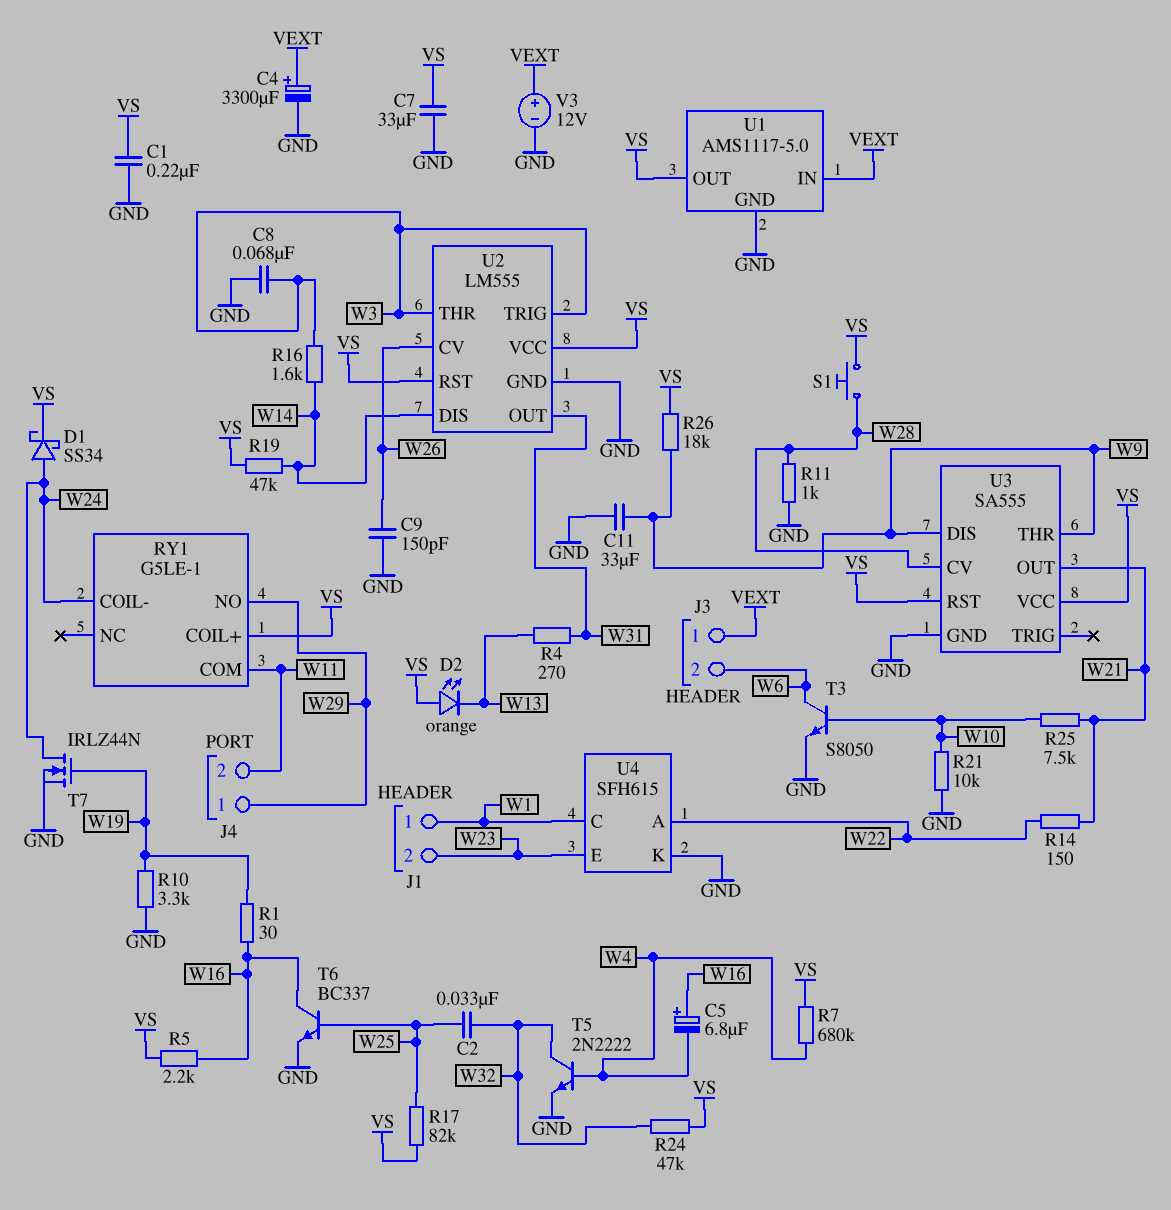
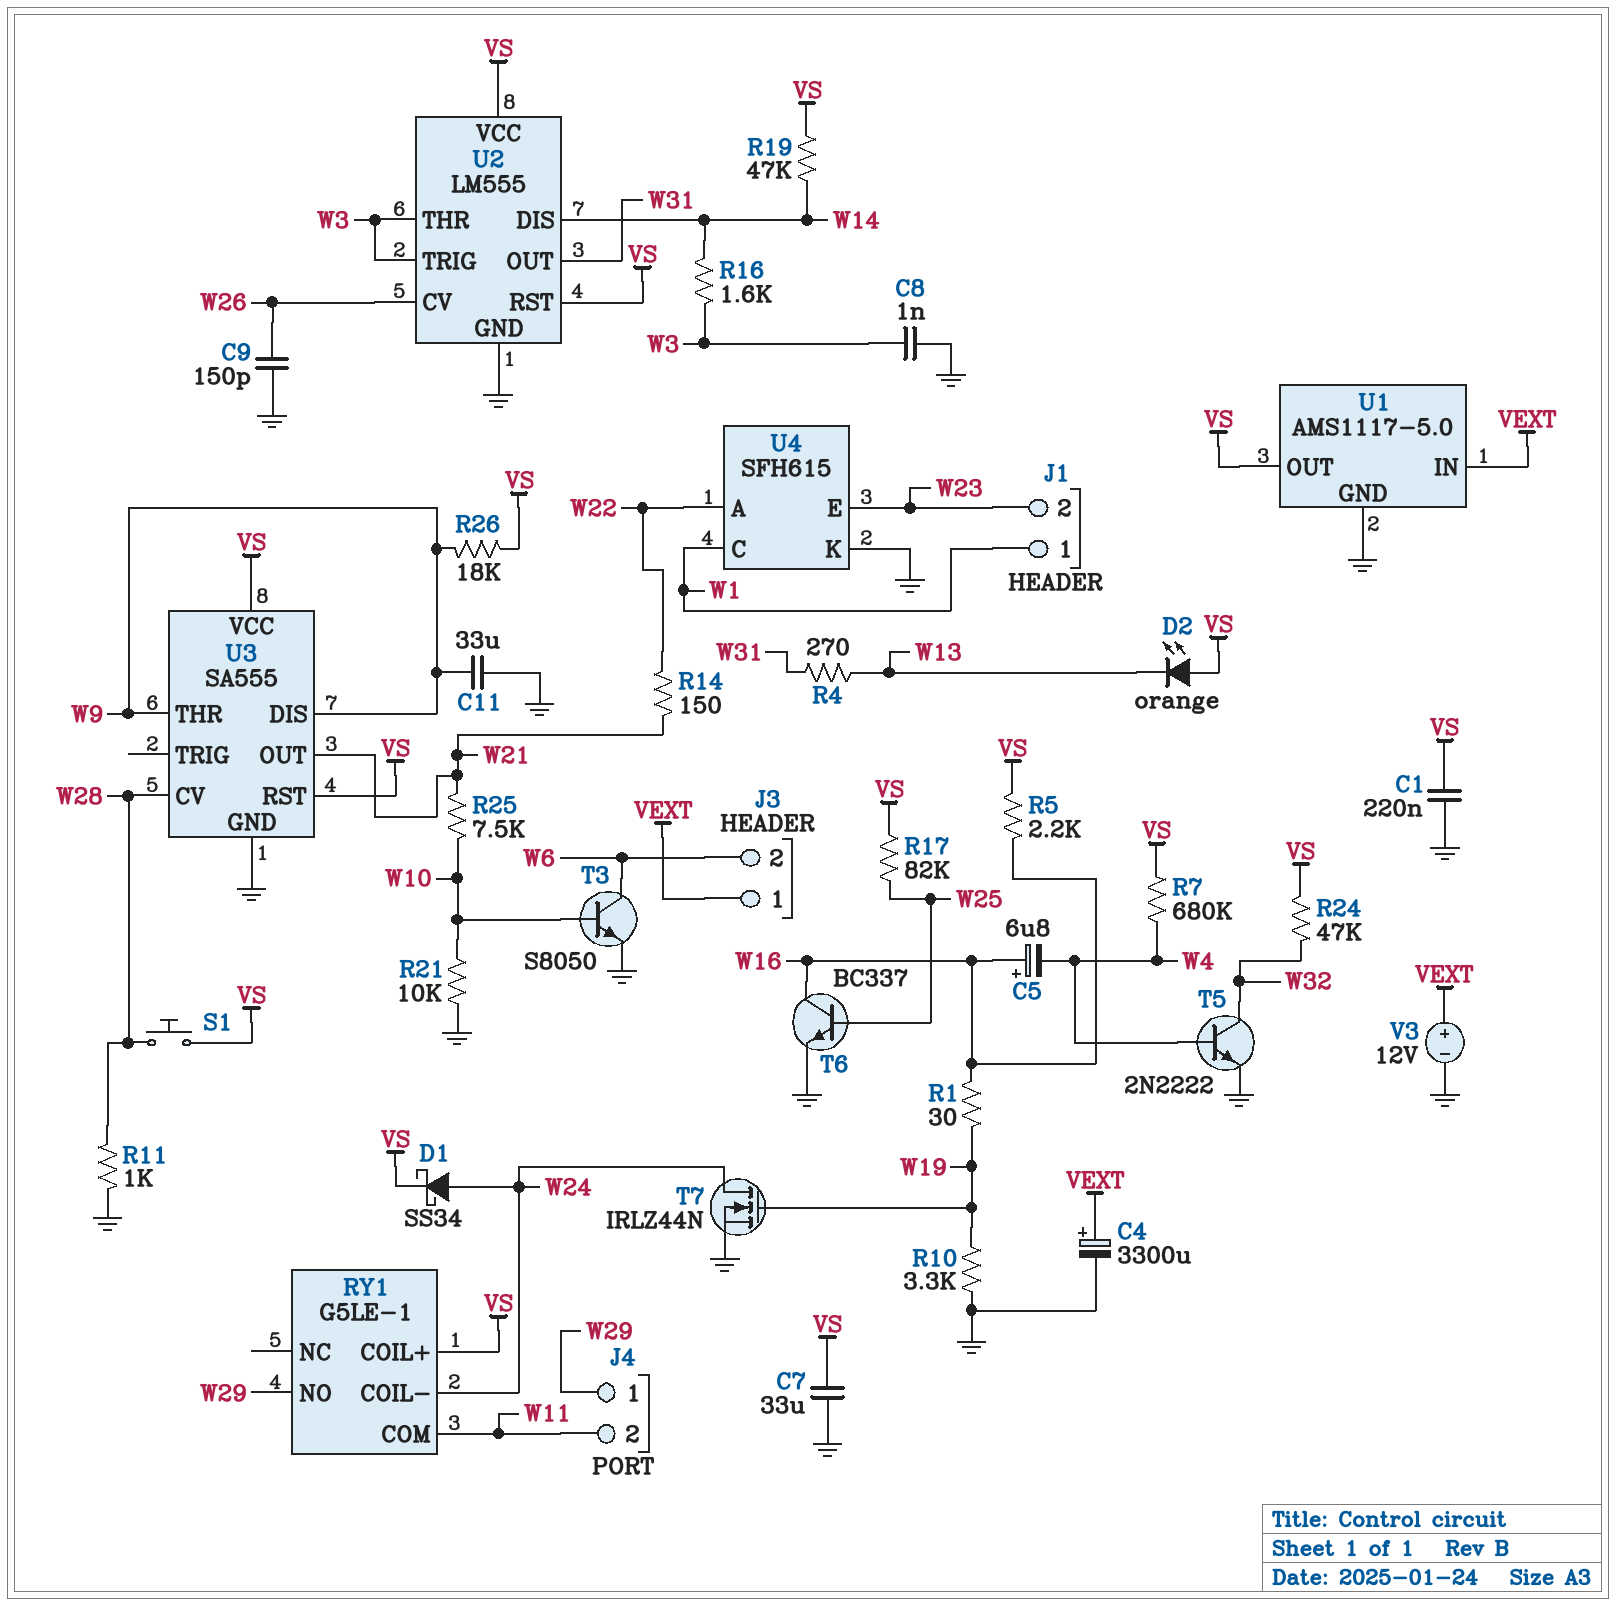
C2: 33nF (W25, W32) -> none
C8: 68nF (GND, W3) -> 1nF (GND, W3)

